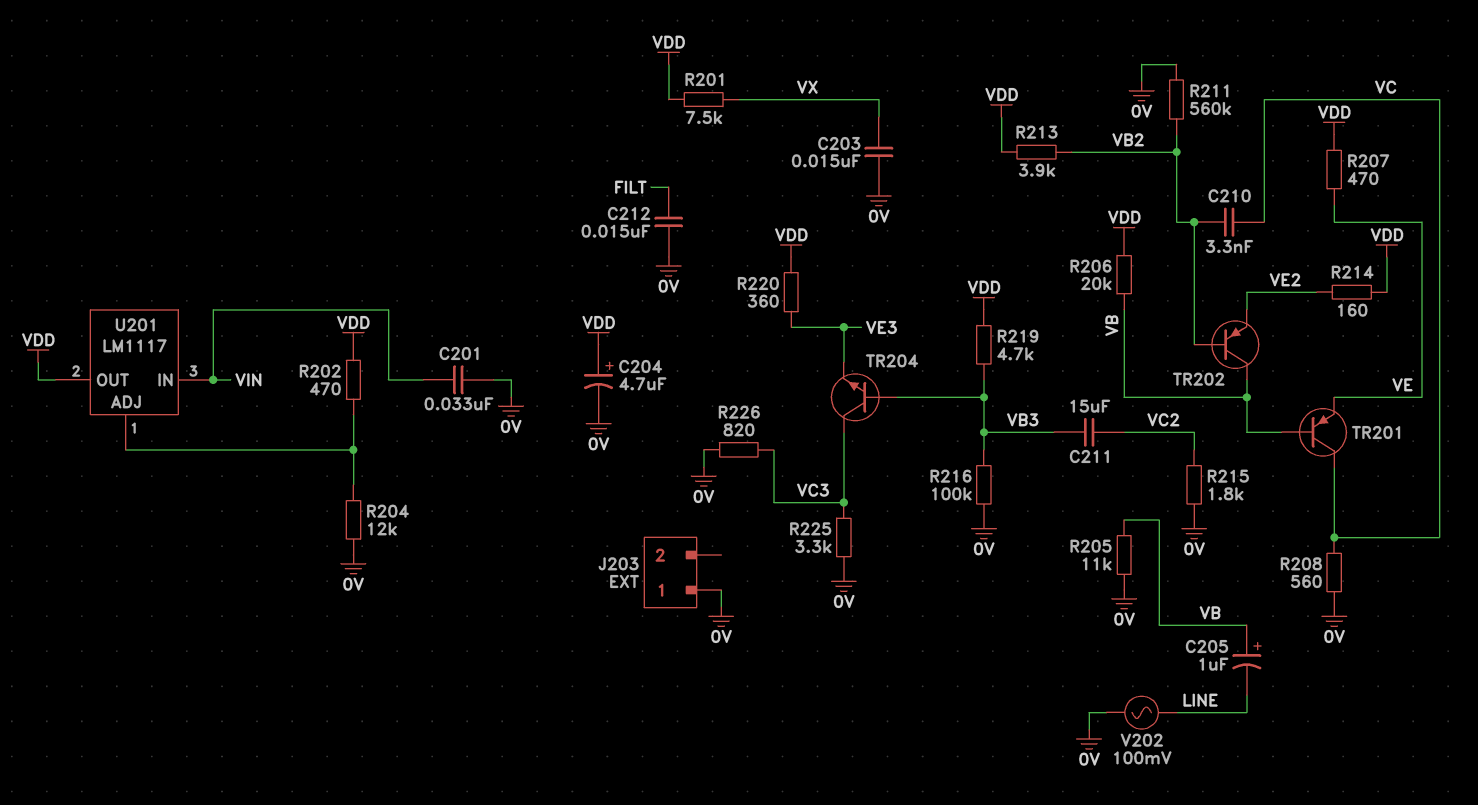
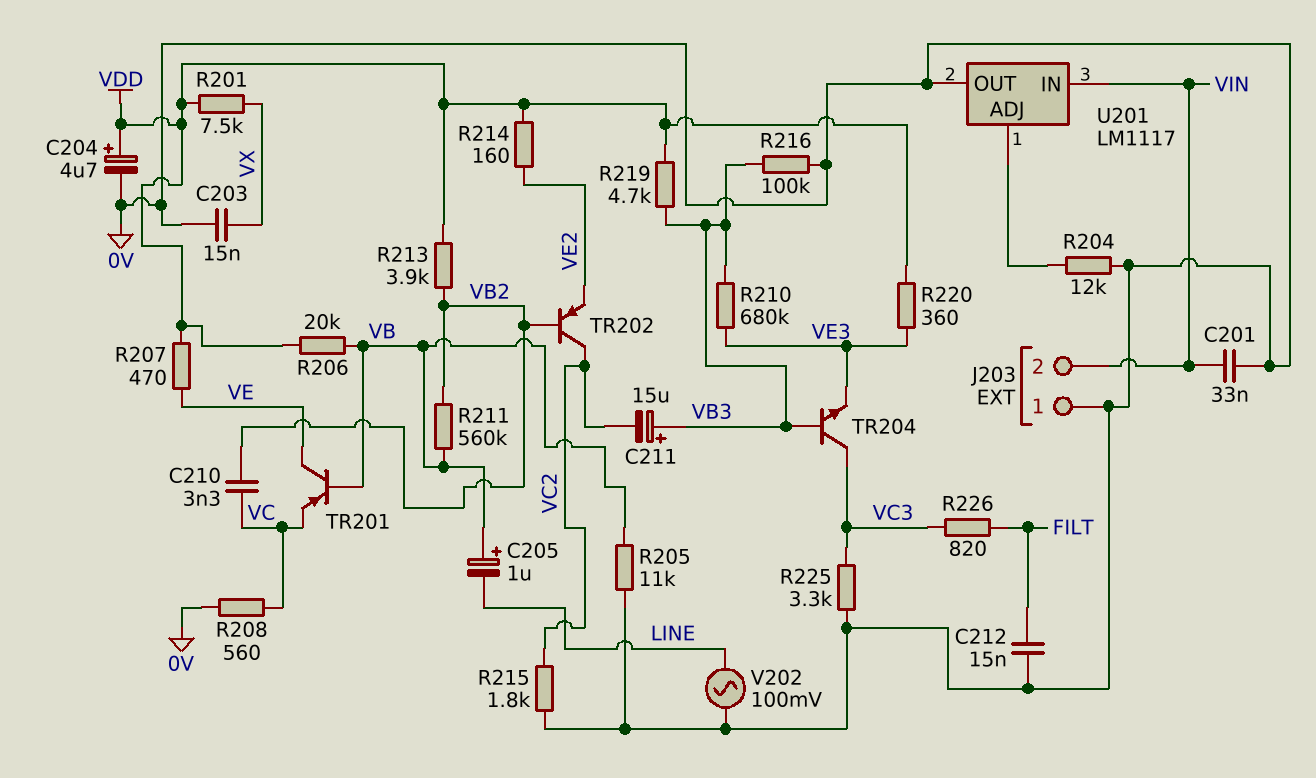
C211: 15uF (VB3, VC2) -> 15uF (plus VB3, minus VC2)
J203 pin 2: none -> VIN
R202: 470 (U201/ADJ, VDD) -> none
R210: none -> 680k (VB3, VE3)
R211: 560k (0V, VB2) -> 560k (VB, VB2)
R226: 820 (0V, VC3) -> 820 (FILT, VC3)
TR201: PNP (B VB, C VC, E VE) -> PNP (B VB, C VE, E VC)
TR202: PNP (B VB2, C VB, E VE2) -> PNP (B VB2, C VC2, E VE2)
U201 pin OUT: VDD -> 0V

